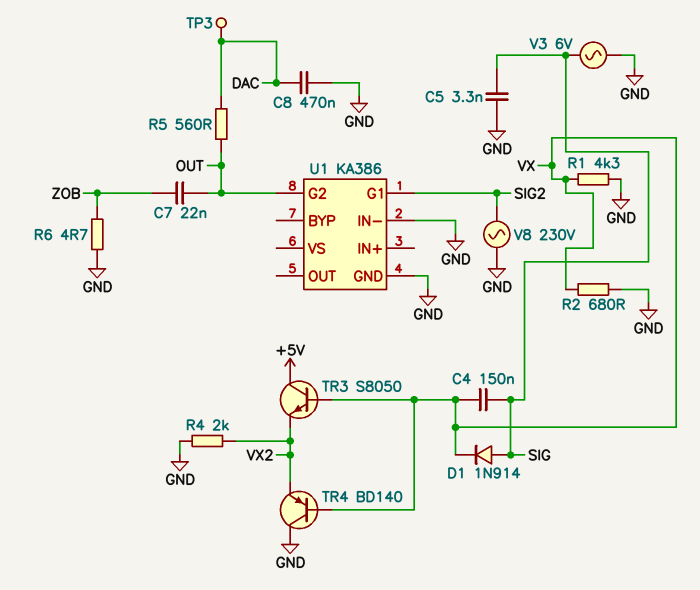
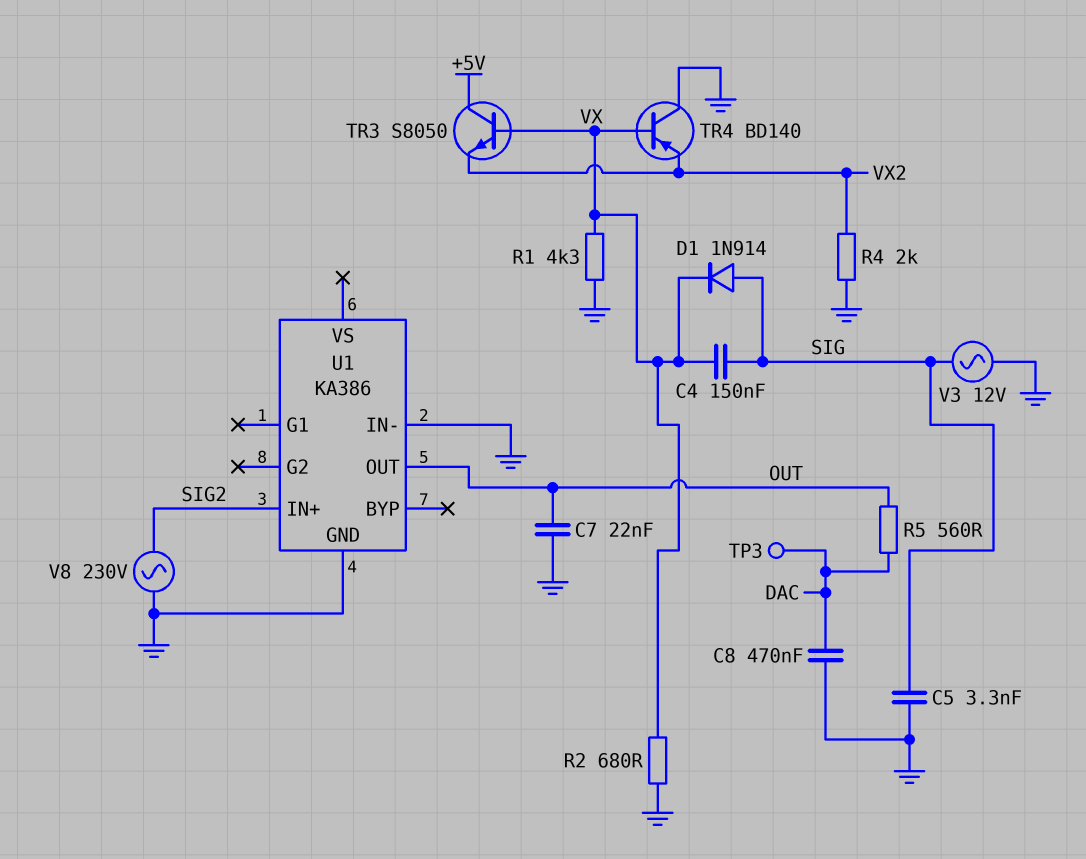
C7: 22nF (OUT, ZOB) -> 22nF (GND, OUT)
R6: 4.7 (GND, ZOB) -> none
U1 pin G1: SIG2 -> none
U1 pin G2: OUT -> none
U1 pin IN+: none -> SIG2
U1 pin OUT: none -> OUT
V3: AC 6V (GND, SIG) -> AC 12V (GND, SIG)

